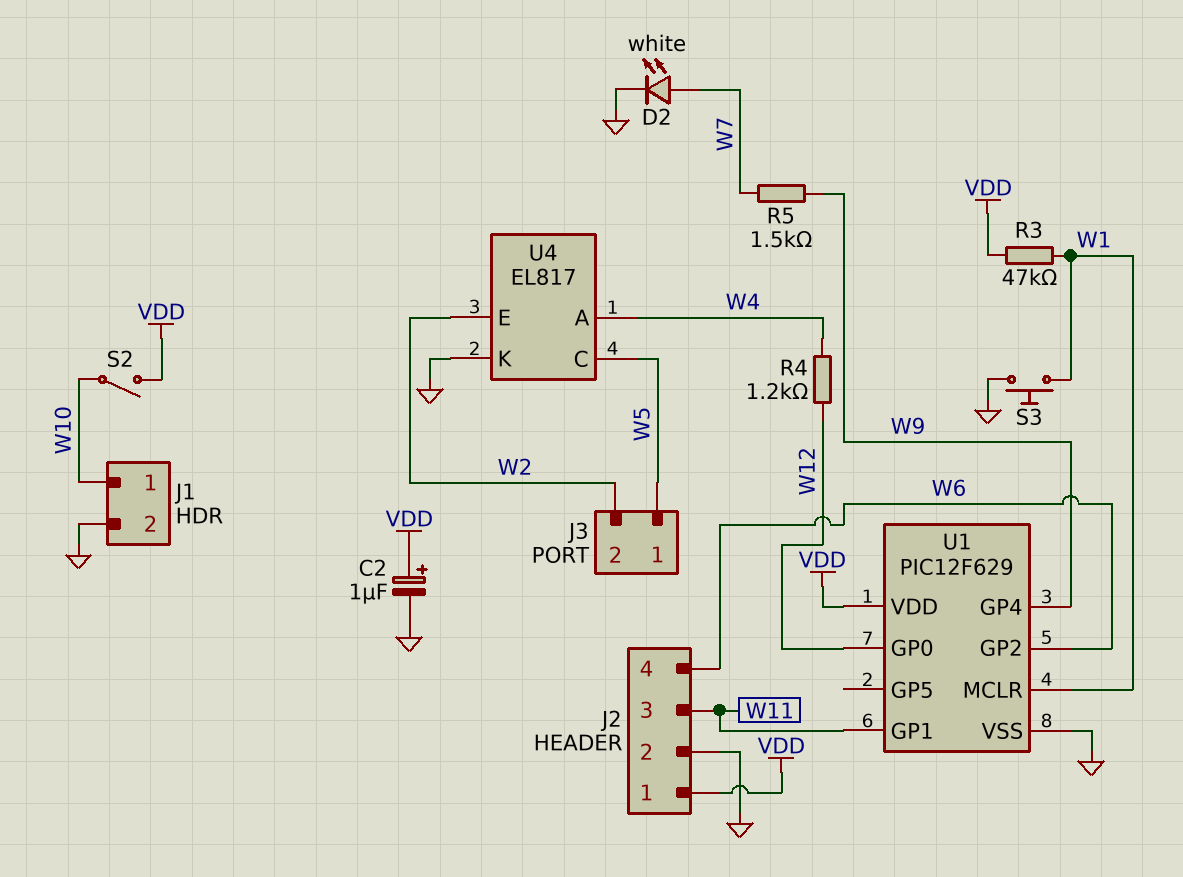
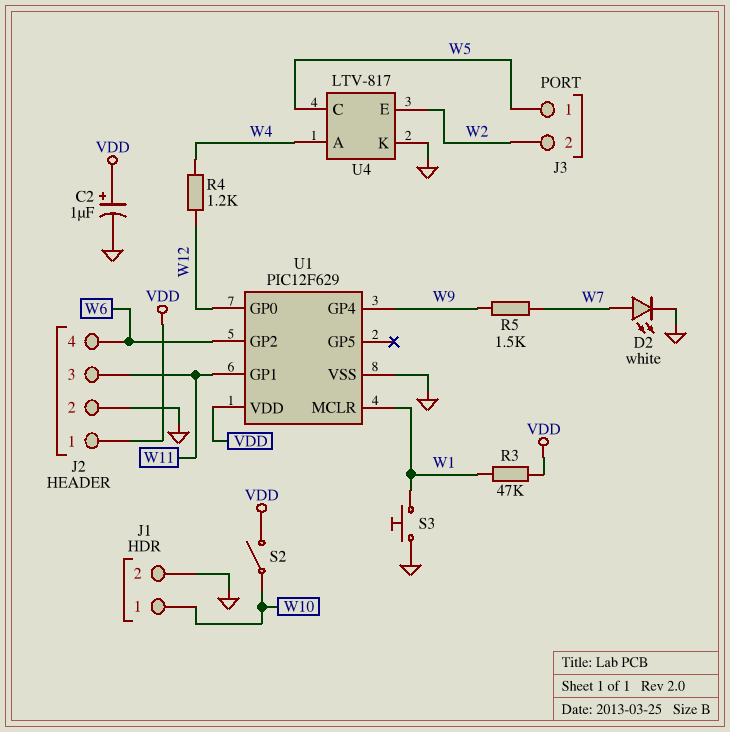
U4: EL817 -> LTV-817

